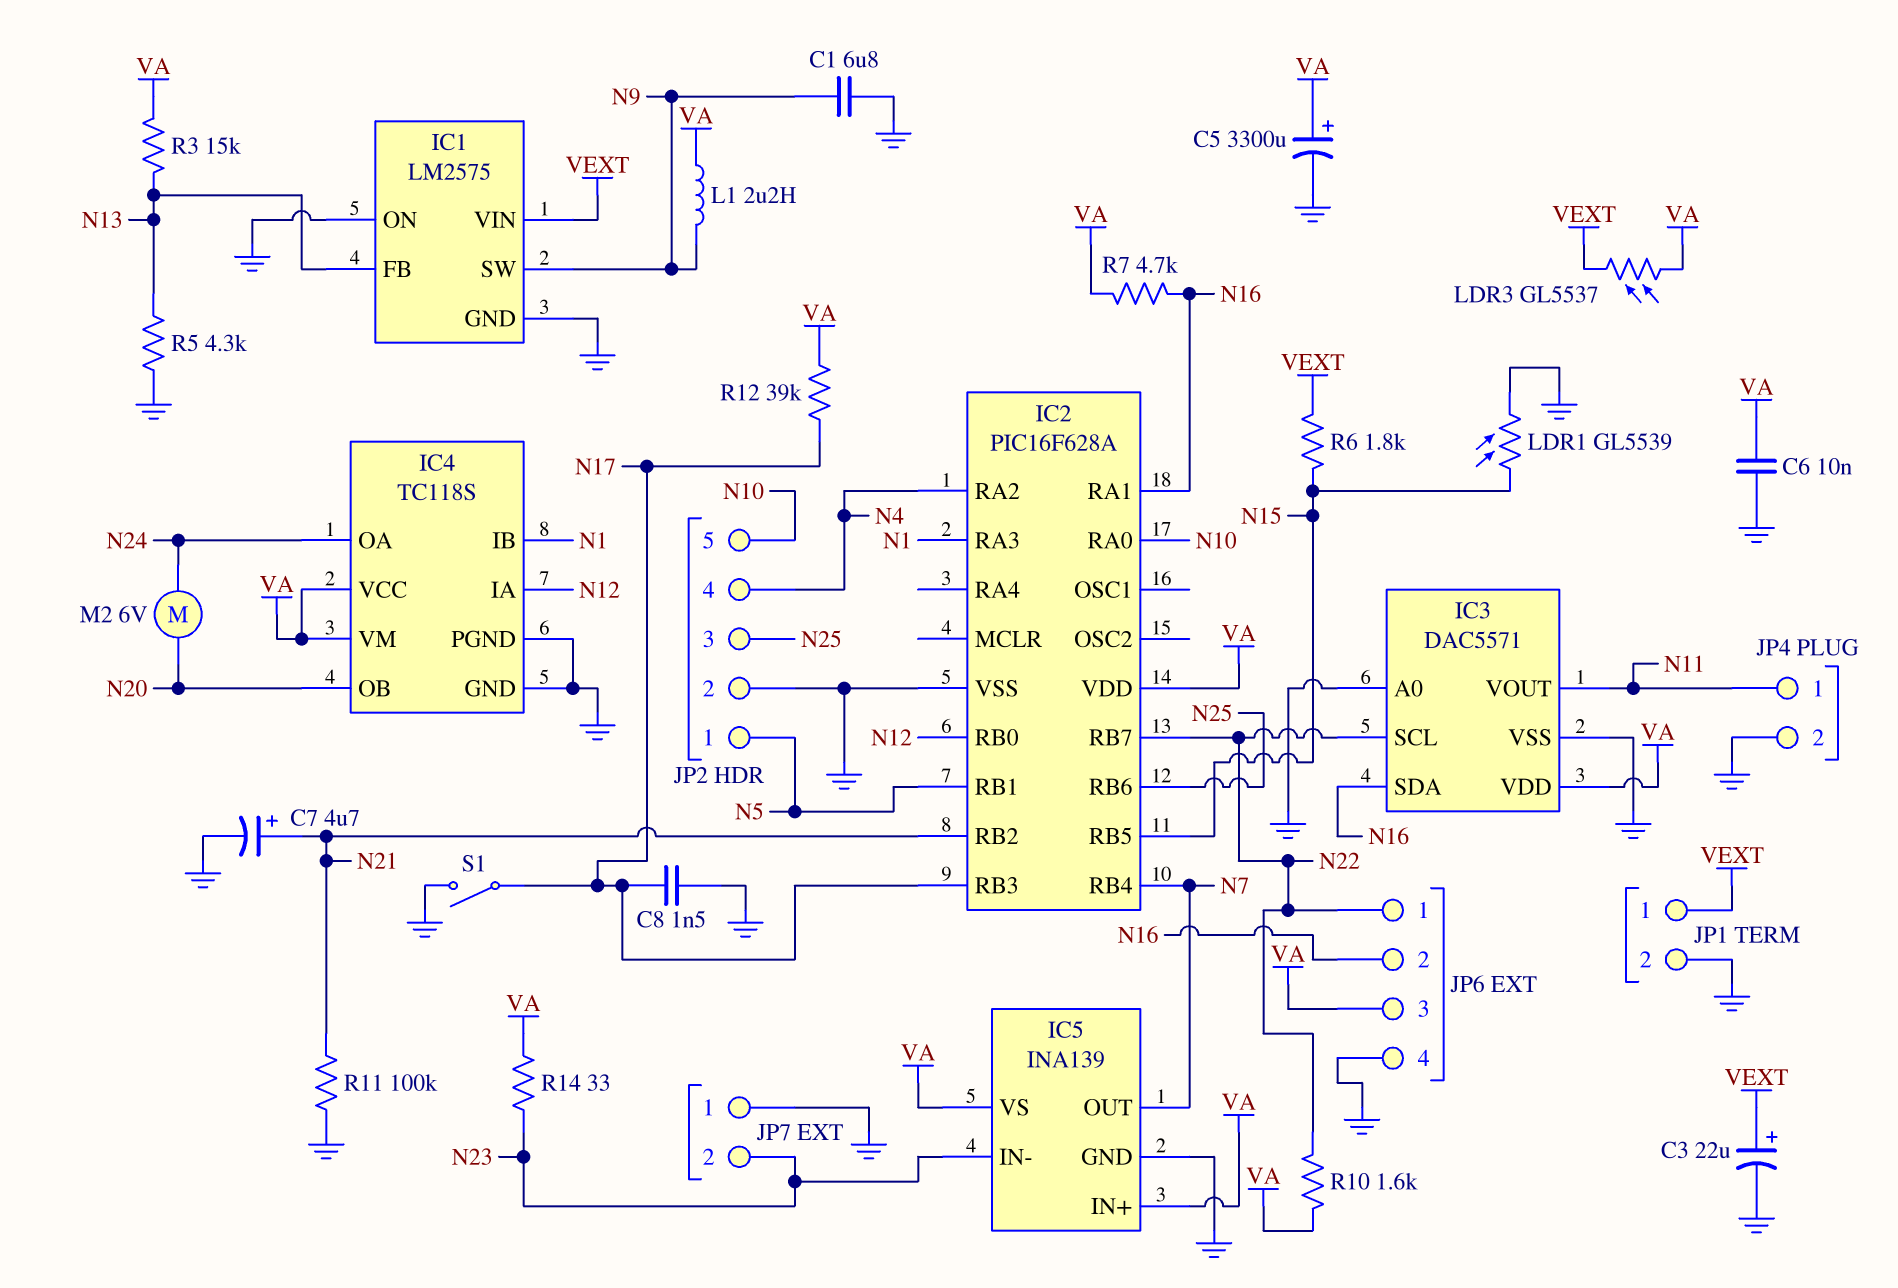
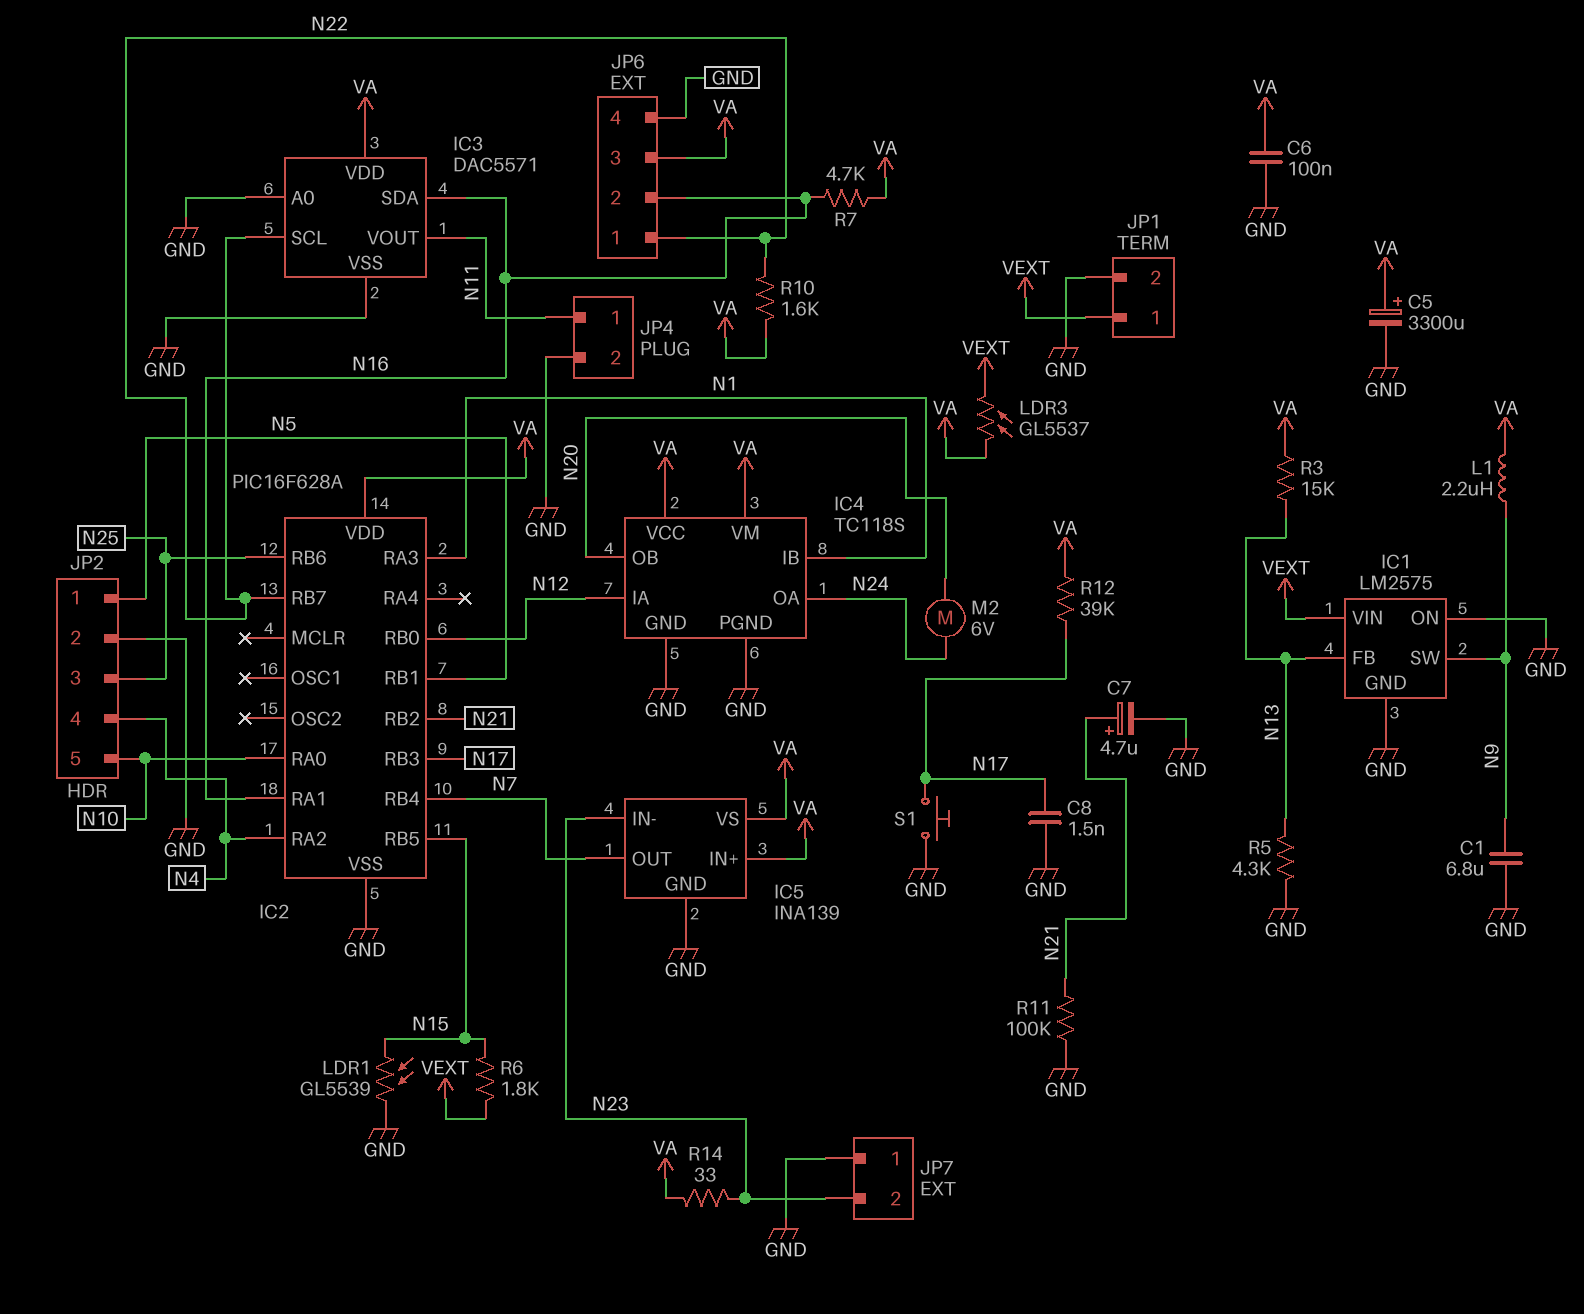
C3: 22uF (plus VEXT, minus GND) -> none
C6: 10nF (GND, VA) -> 100nF (GND, VA)
S1: switch (GND, N17) -> button (GND, N17)

